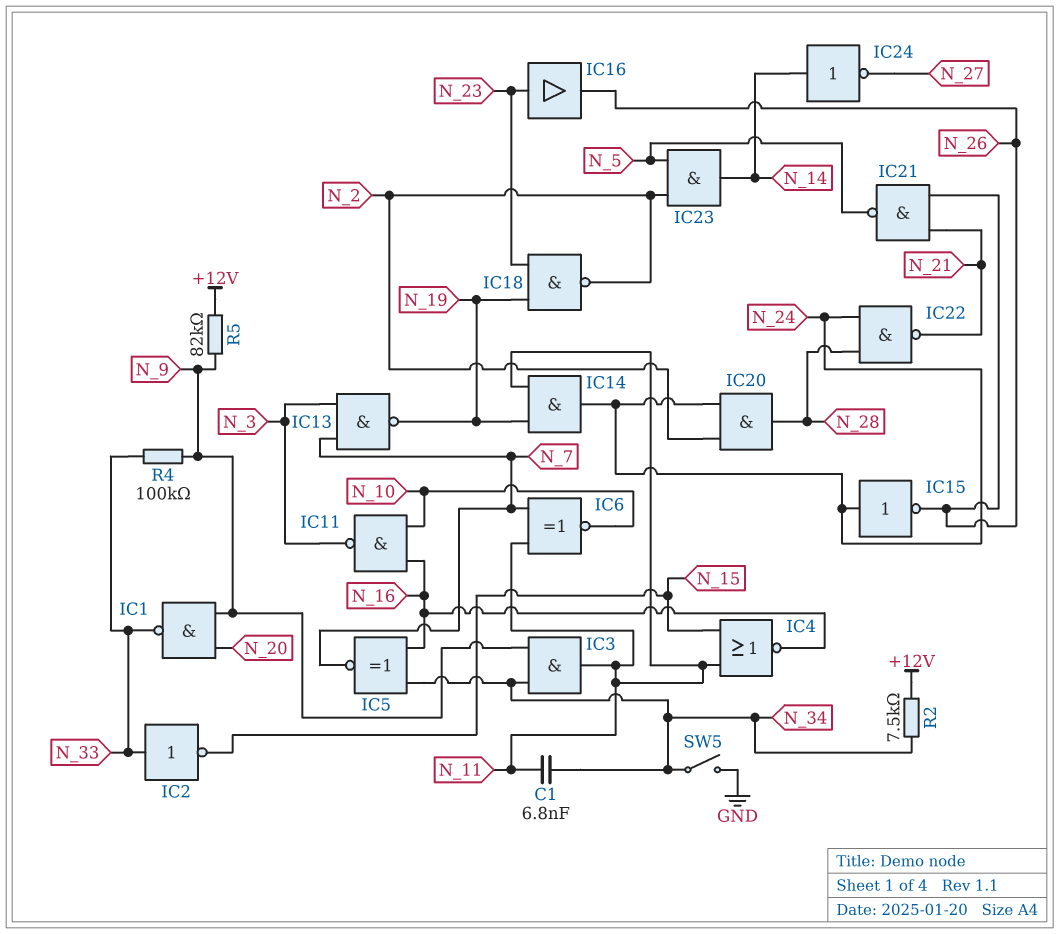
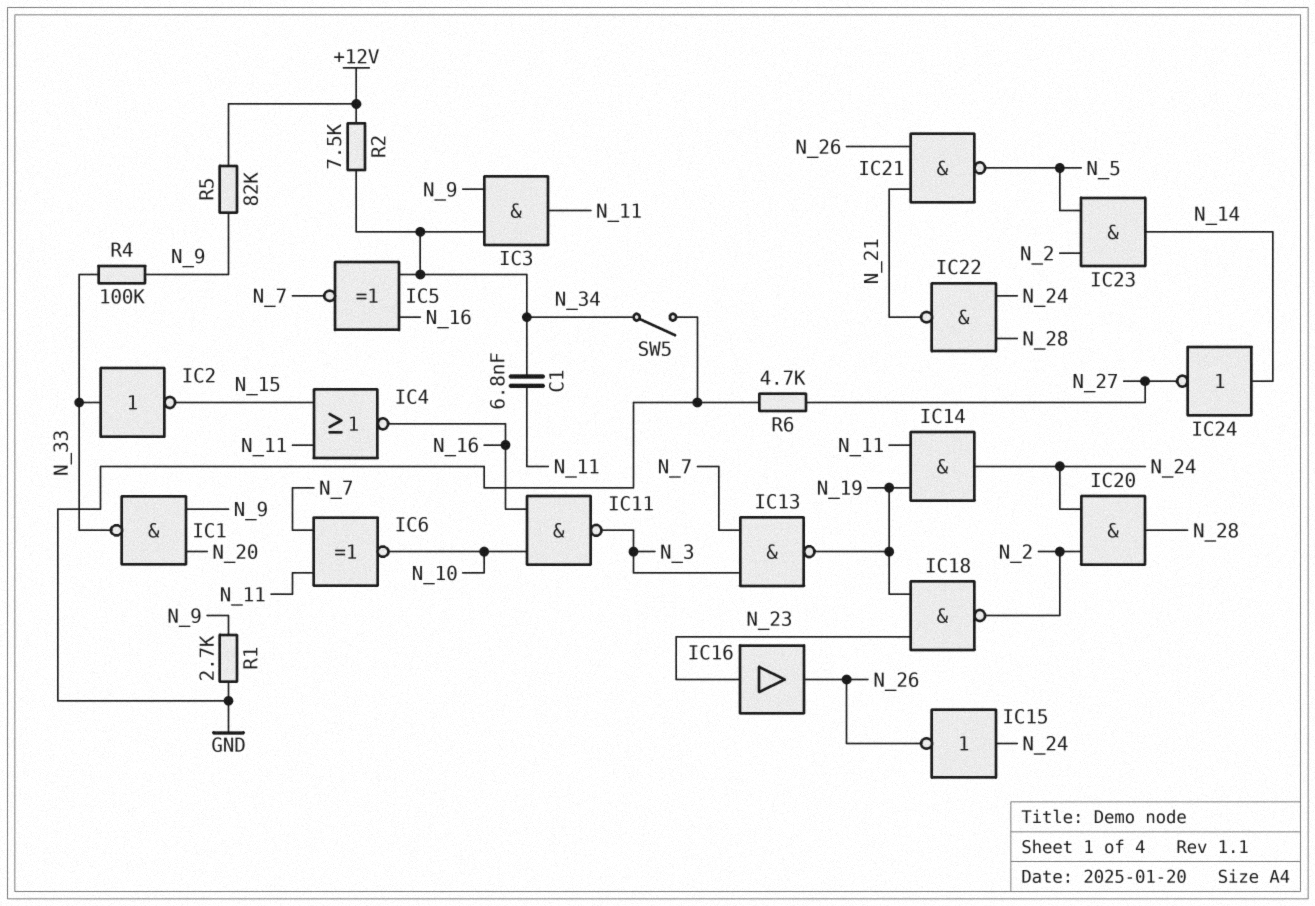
R1: none -> 2.7k (GND, N_9)
R6: none -> 4.7k (GND, N_27)

